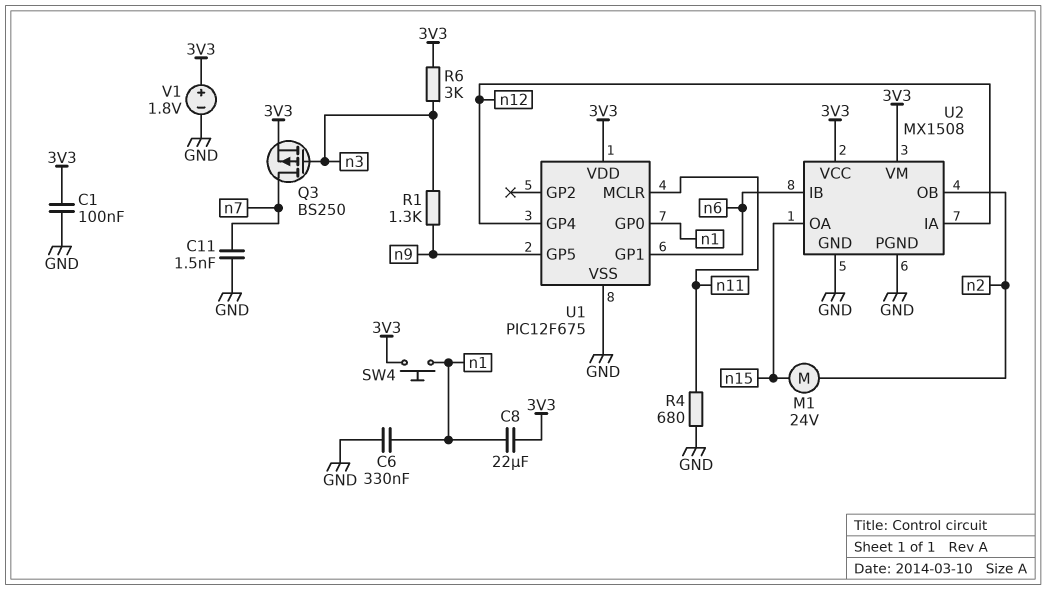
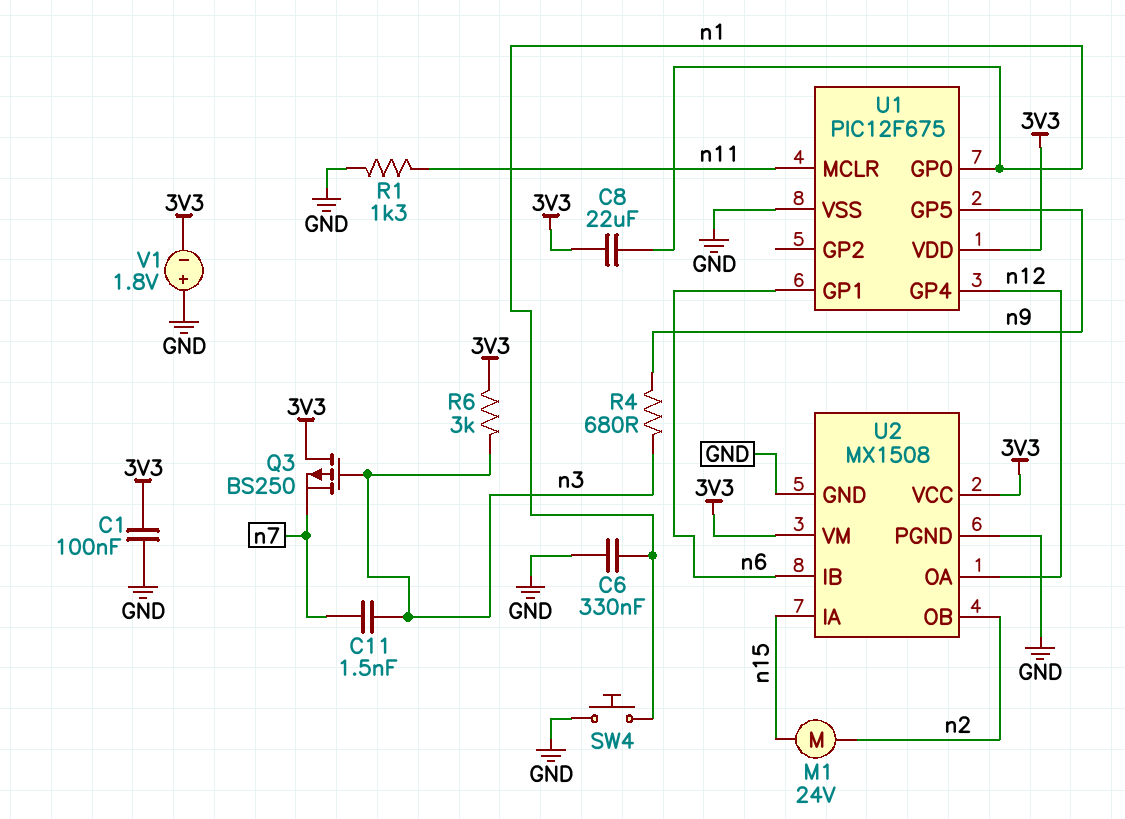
C11: 1.5nF (GND, n7) -> 1.5nF (n3, n7)
Q3: PMOS BS250 (G n3, D n7, S 3V3) -> PMOS BS250 (G n3, D 3V3, S n7)
R1: 1.3k (n3, n9) -> 1.3k (GND, n11)
R4: 680 (GND, n11) -> 680 (n3, n9)
SW4: button (3V3, n1) -> button (GND, n1)
U2 pin IA: n12 -> n15
U2 pin OA: n15 -> n12
V1: 1.8V (plus 3V3, minus GND) -> 1.8V (plus GND, minus 3V3)

